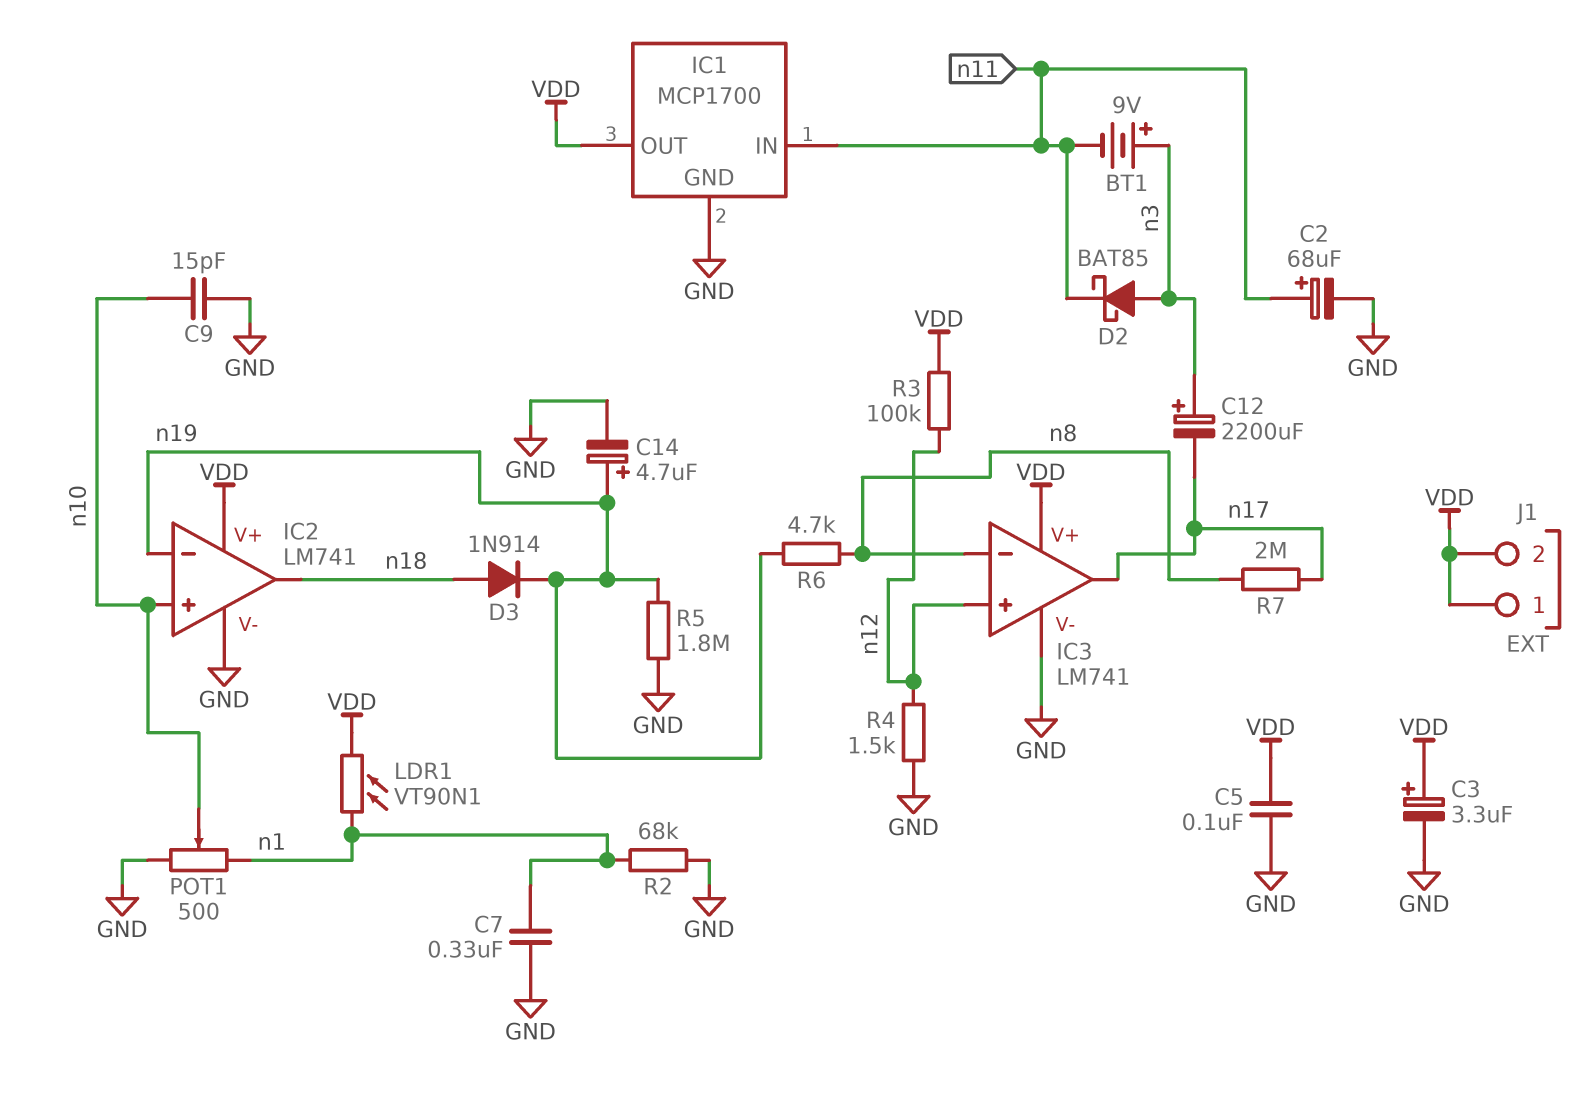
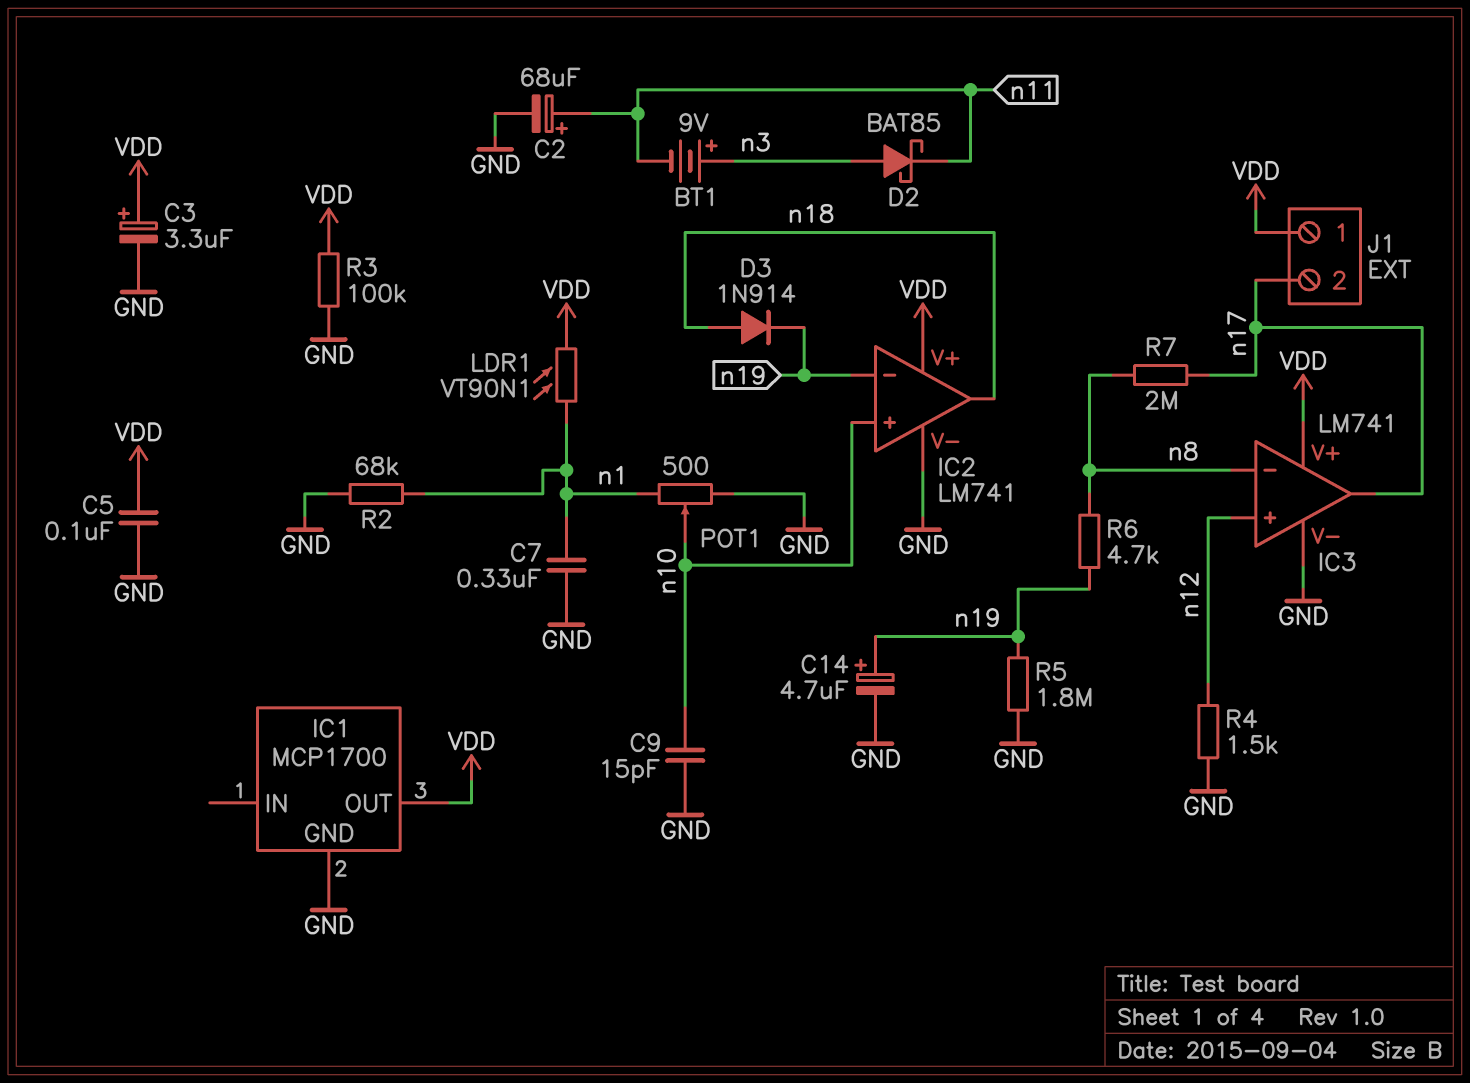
C12: 2200uF (plus n3, minus n17) -> none
IC1 pin IN: n11 -> none
J1 pin 2: VDD -> n17
R3: 100k (VDD, n12) -> 100k (GND, VDD)

